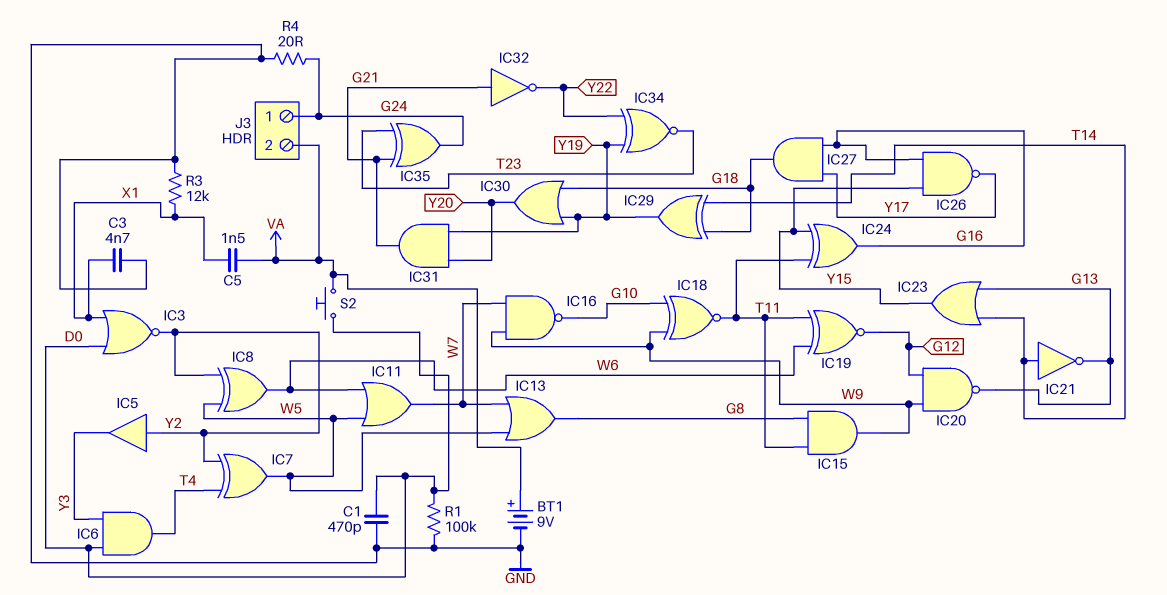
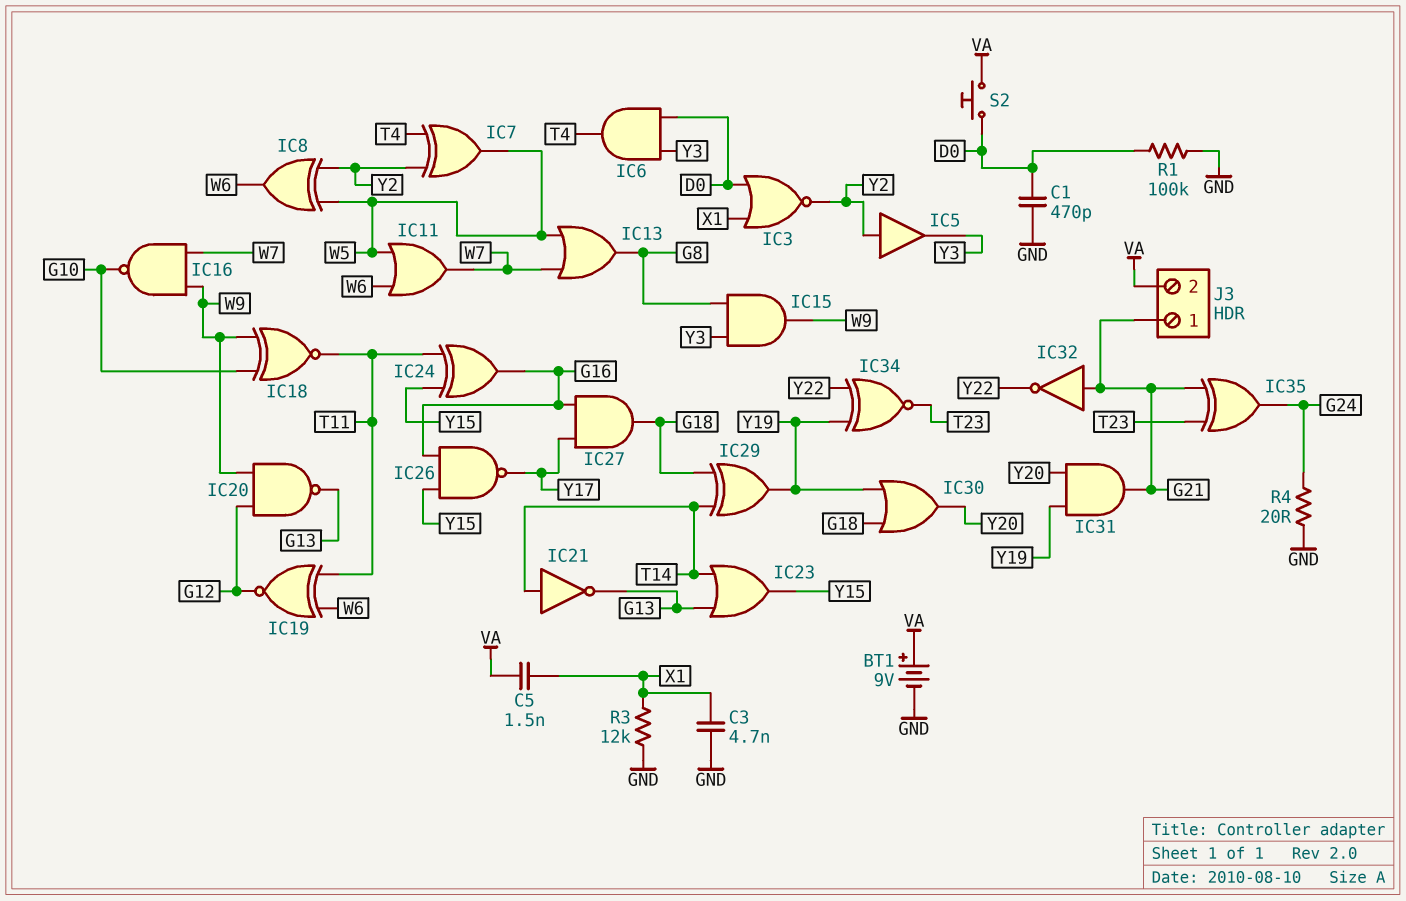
IC15: AND (in G8, in T11, out W9) -> AND (in G8, in Y3, out W9)
J3 pin 1: G24 -> G21

